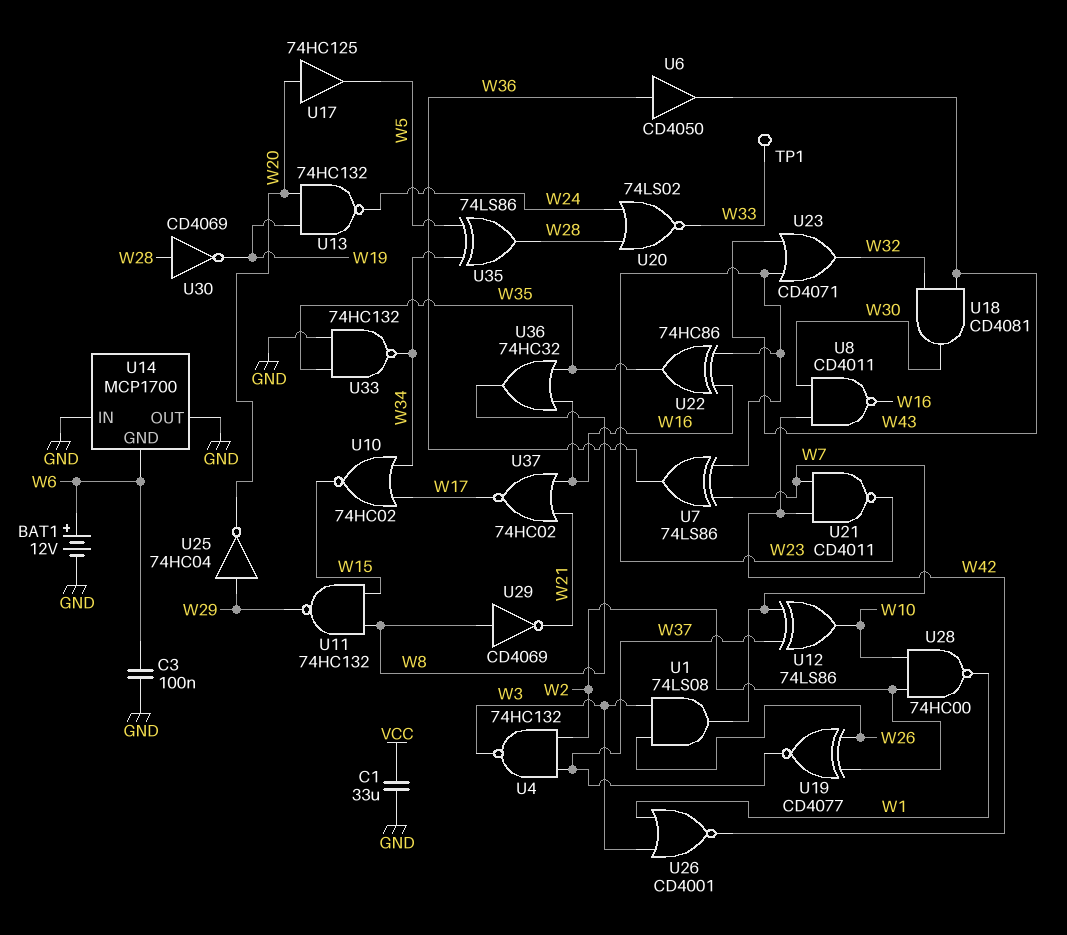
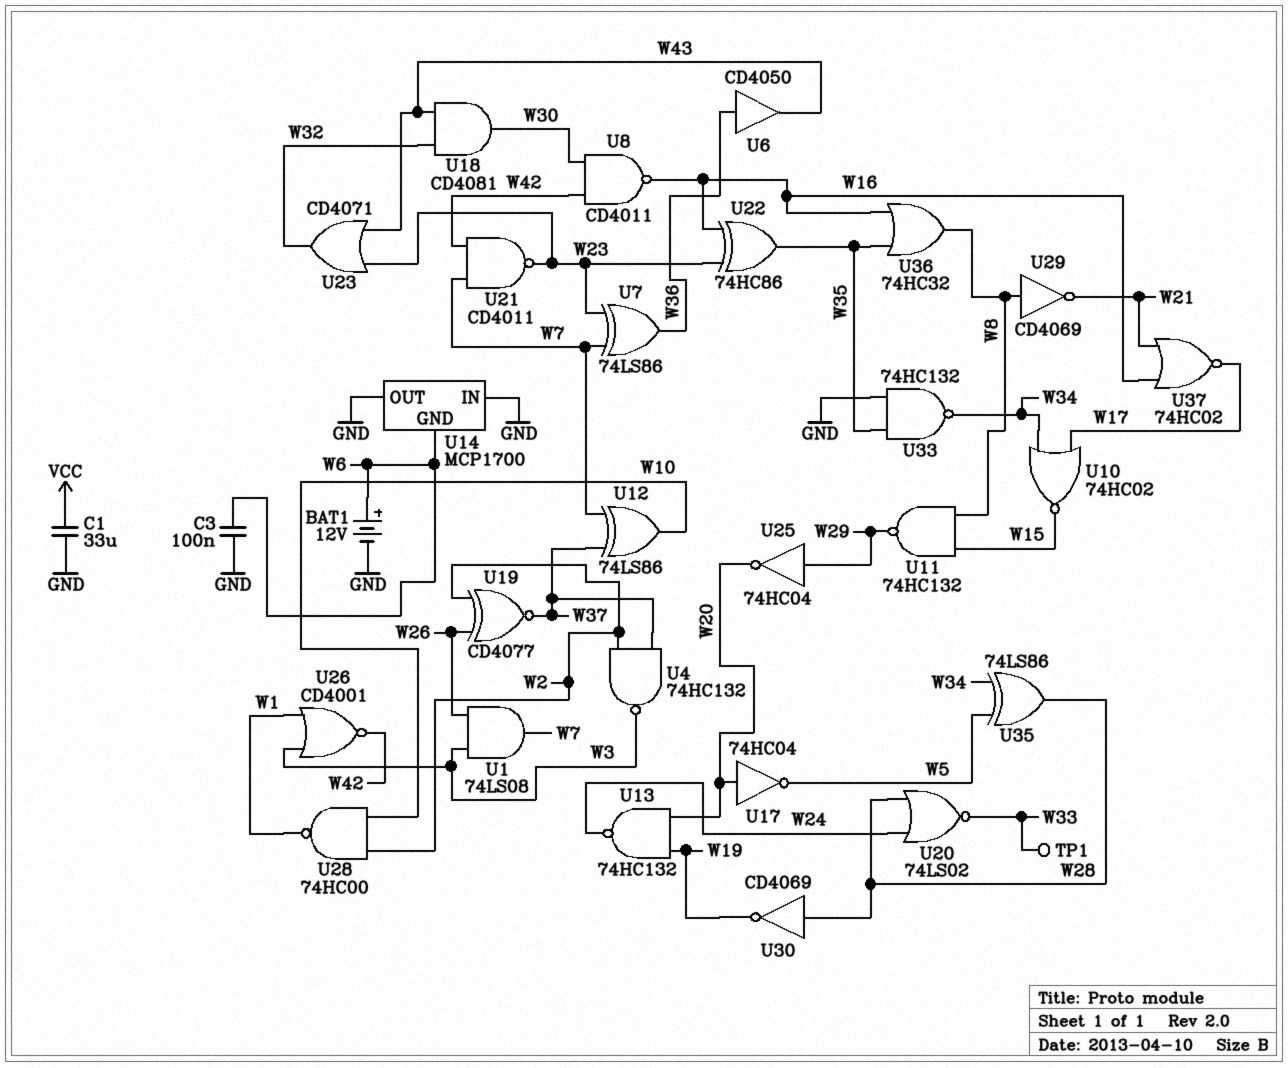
U17: buffer 74HC125 (in W20, out W5) -> NOT 74HC04 (in W20, out W5)

